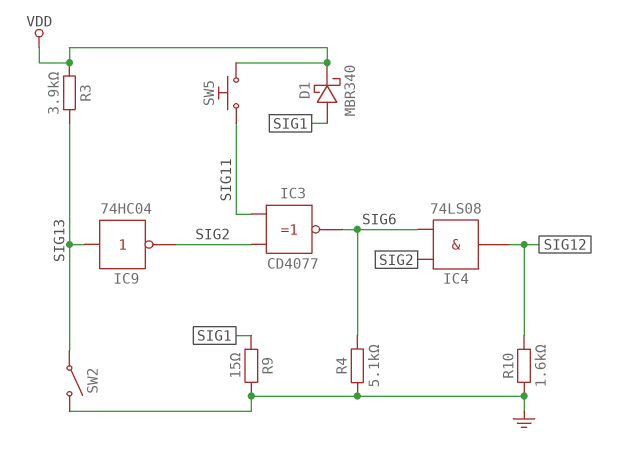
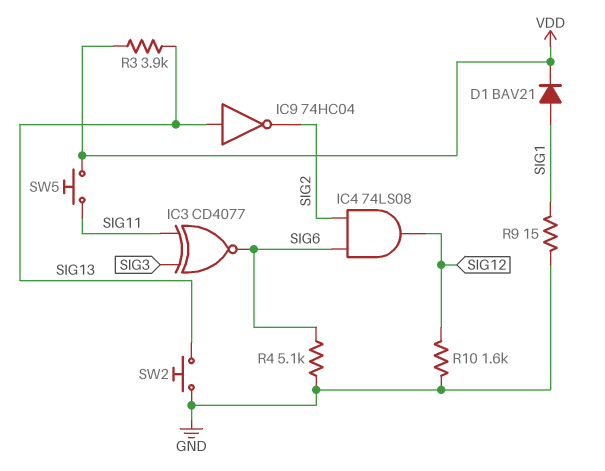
D1: schottky MBR340 (A SIG1, K VDD) -> diode BAV21 (A SIG1, K VDD)
IC3: XNOR CD4077 (in SIG2, in SIG11, out SIG6) -> XNOR CD4077 (in SIG3, in SIG11, out SIG6)
SW2: switch (GND, SIG13) -> button (GND, SIG13)

